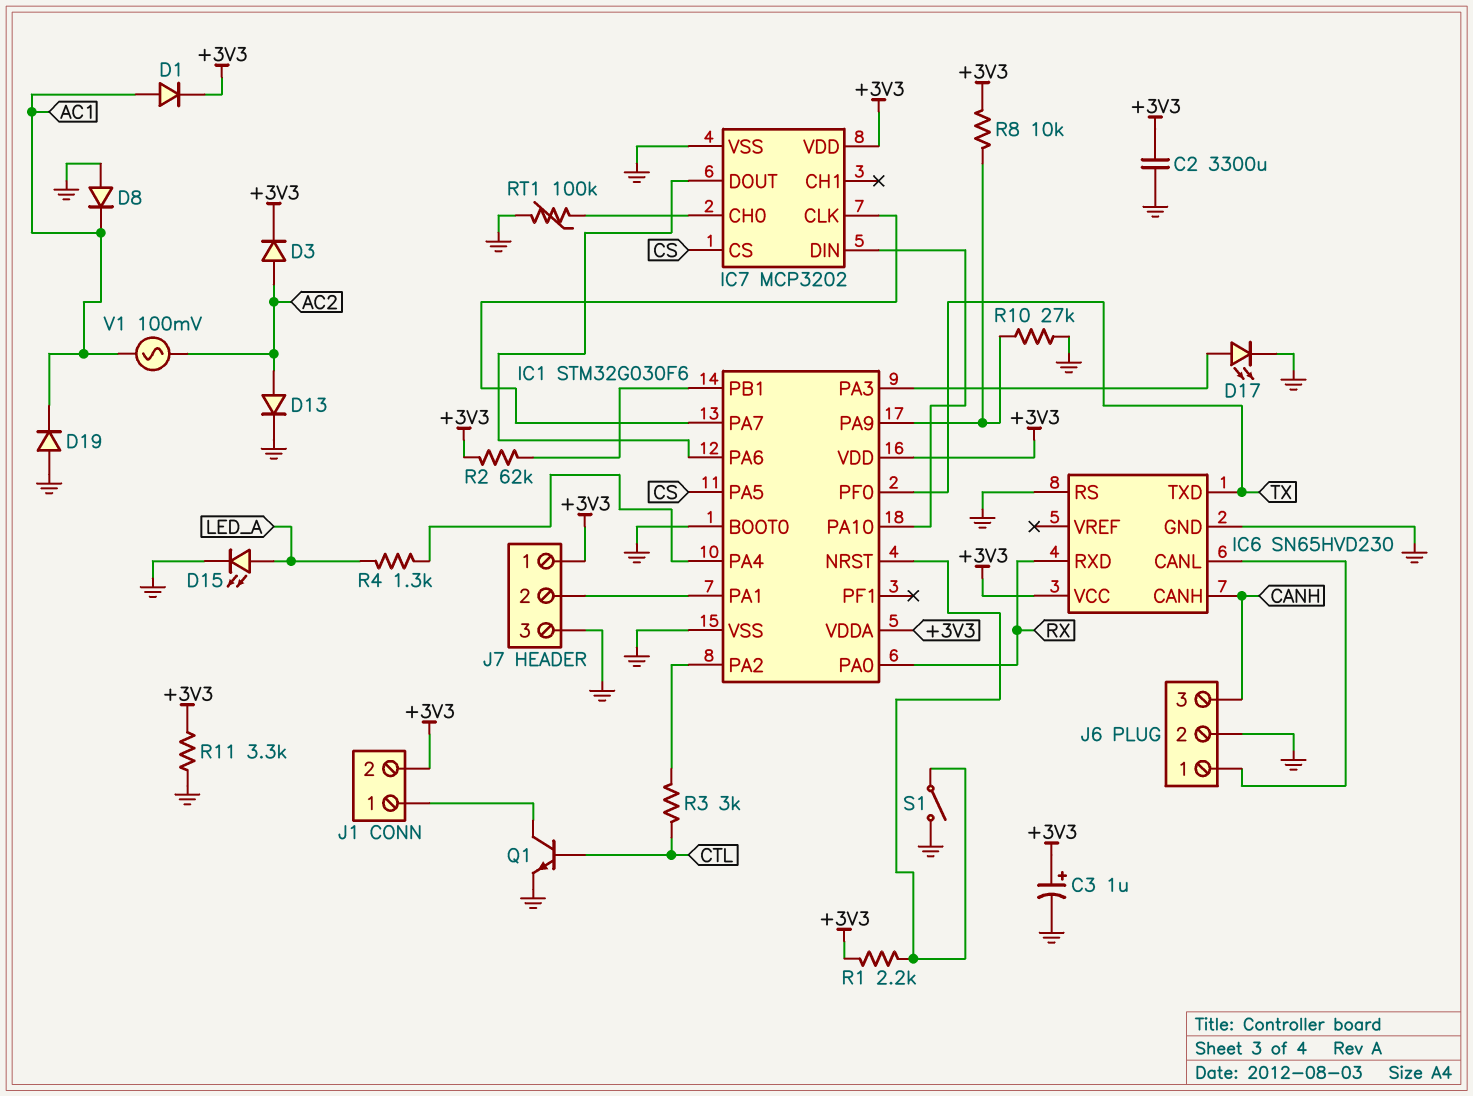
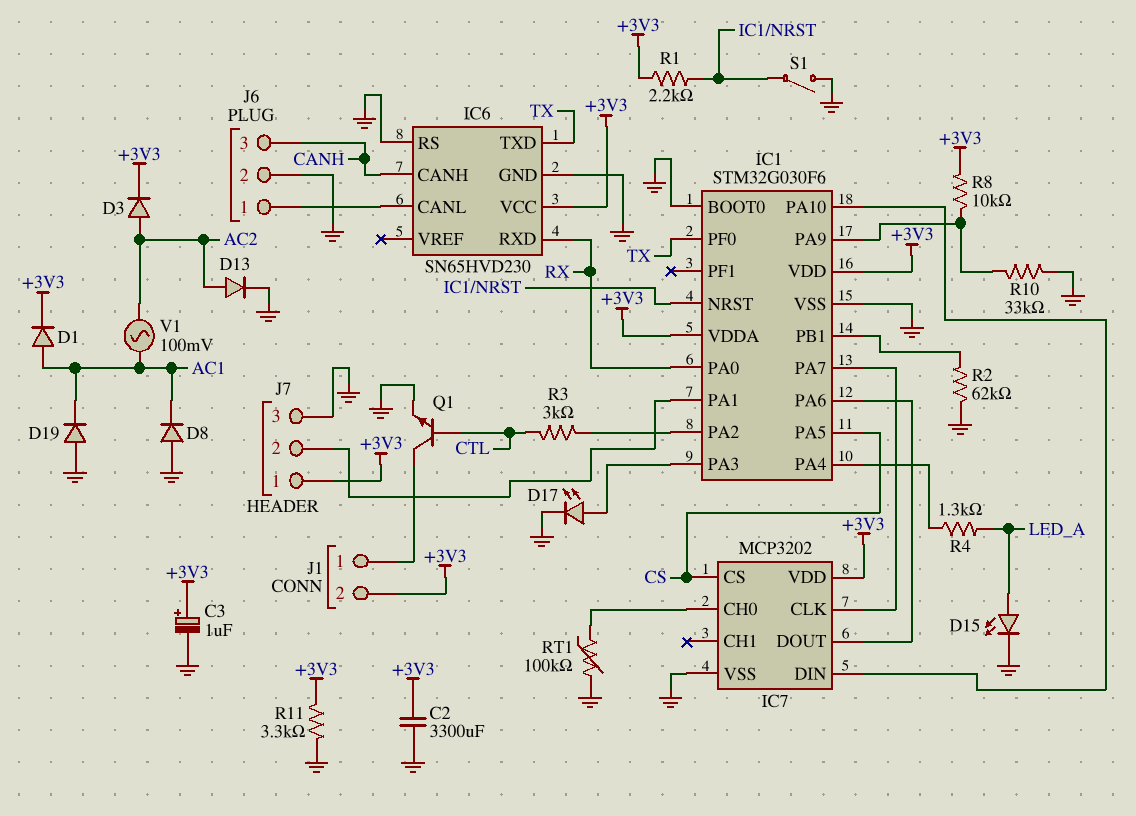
R2: 62k (+3V3, IC1/PB1) -> 62k (GND, IC1/PB1)
R10: 27k (GND, IC1/PA9) -> 33k (GND, IC1/PA9)

